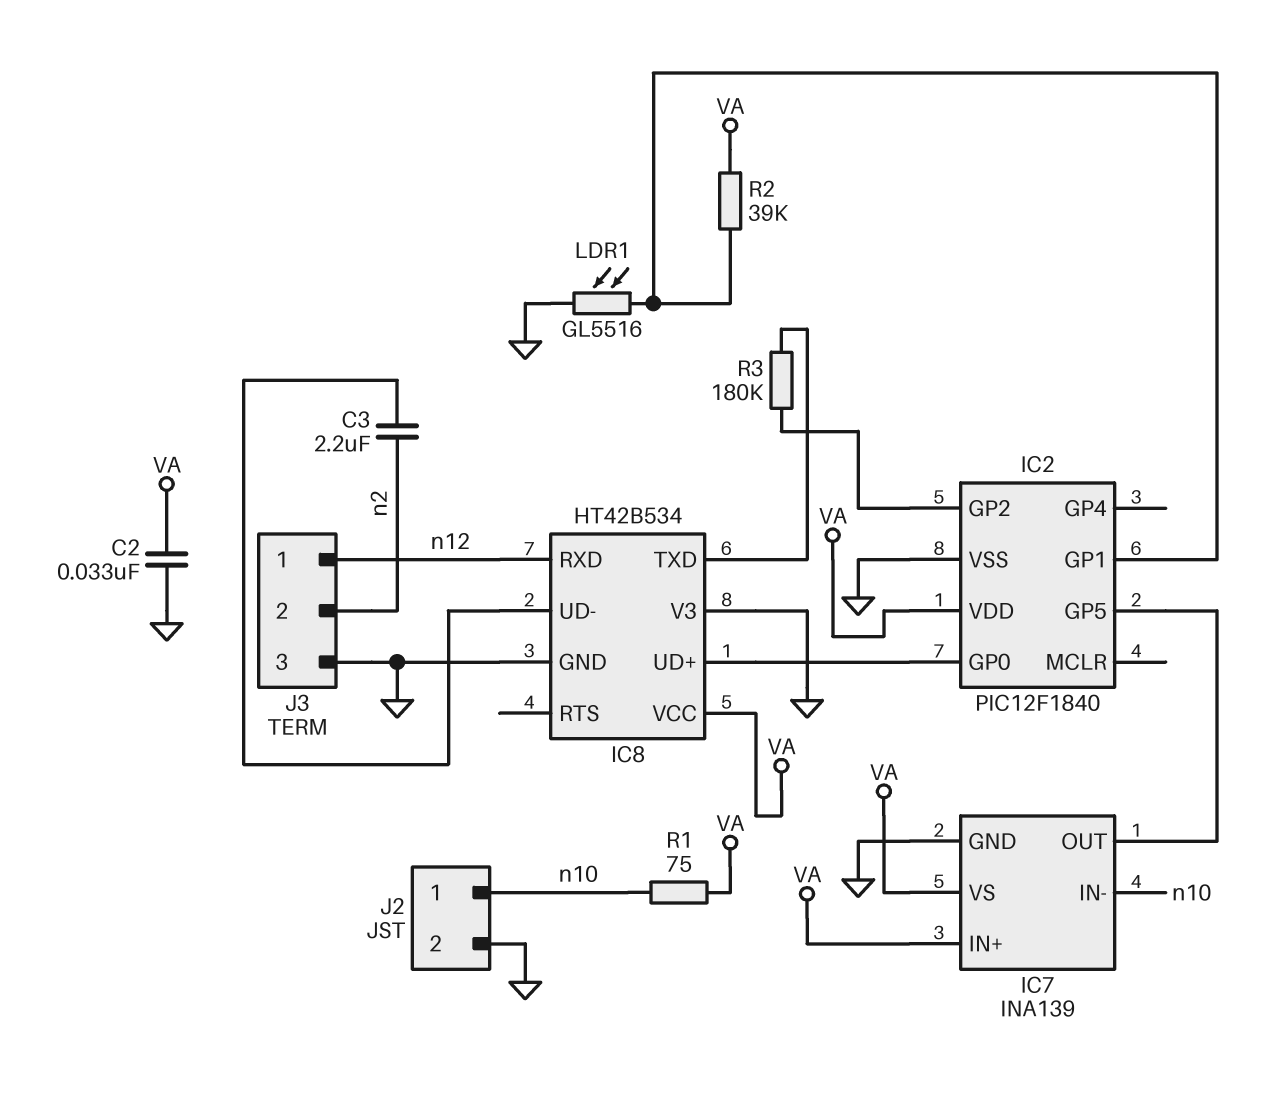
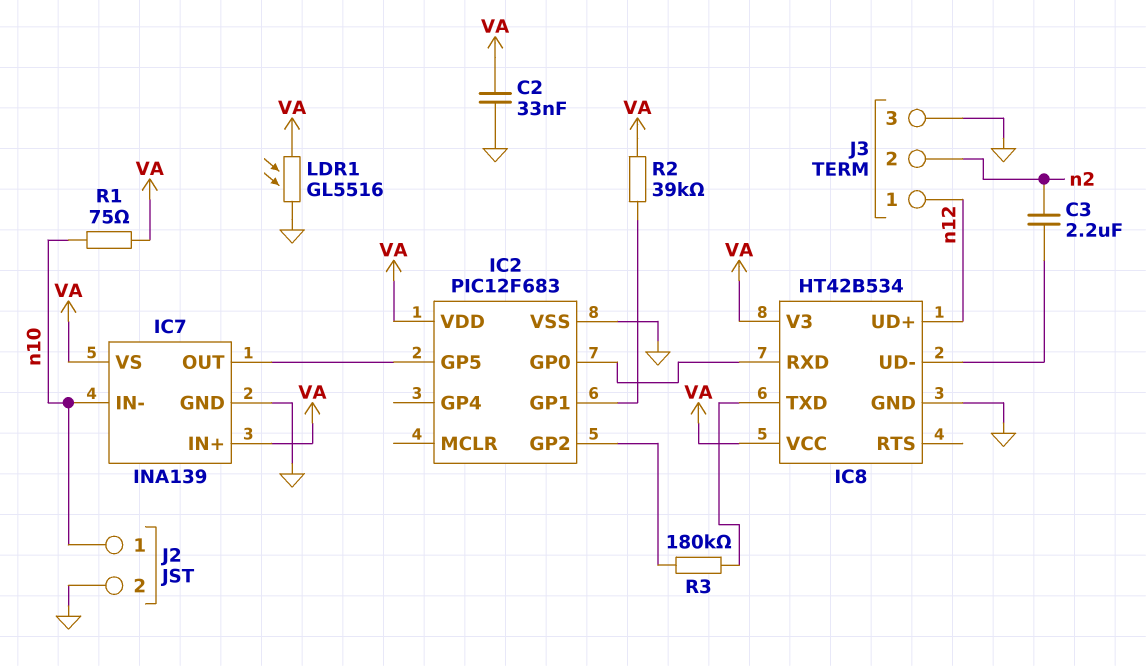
IC2: PIC12F1840 -> PIC12F683
IC8 pin RXD: n12 -> IC2/GP0
IC8 pin UD+: IC2/GP0 -> n12
IC8 pin V3: GND -> VA
LDR1: GL5516 (GND, IC2/GP1) -> GL5516 (GND, VA)

